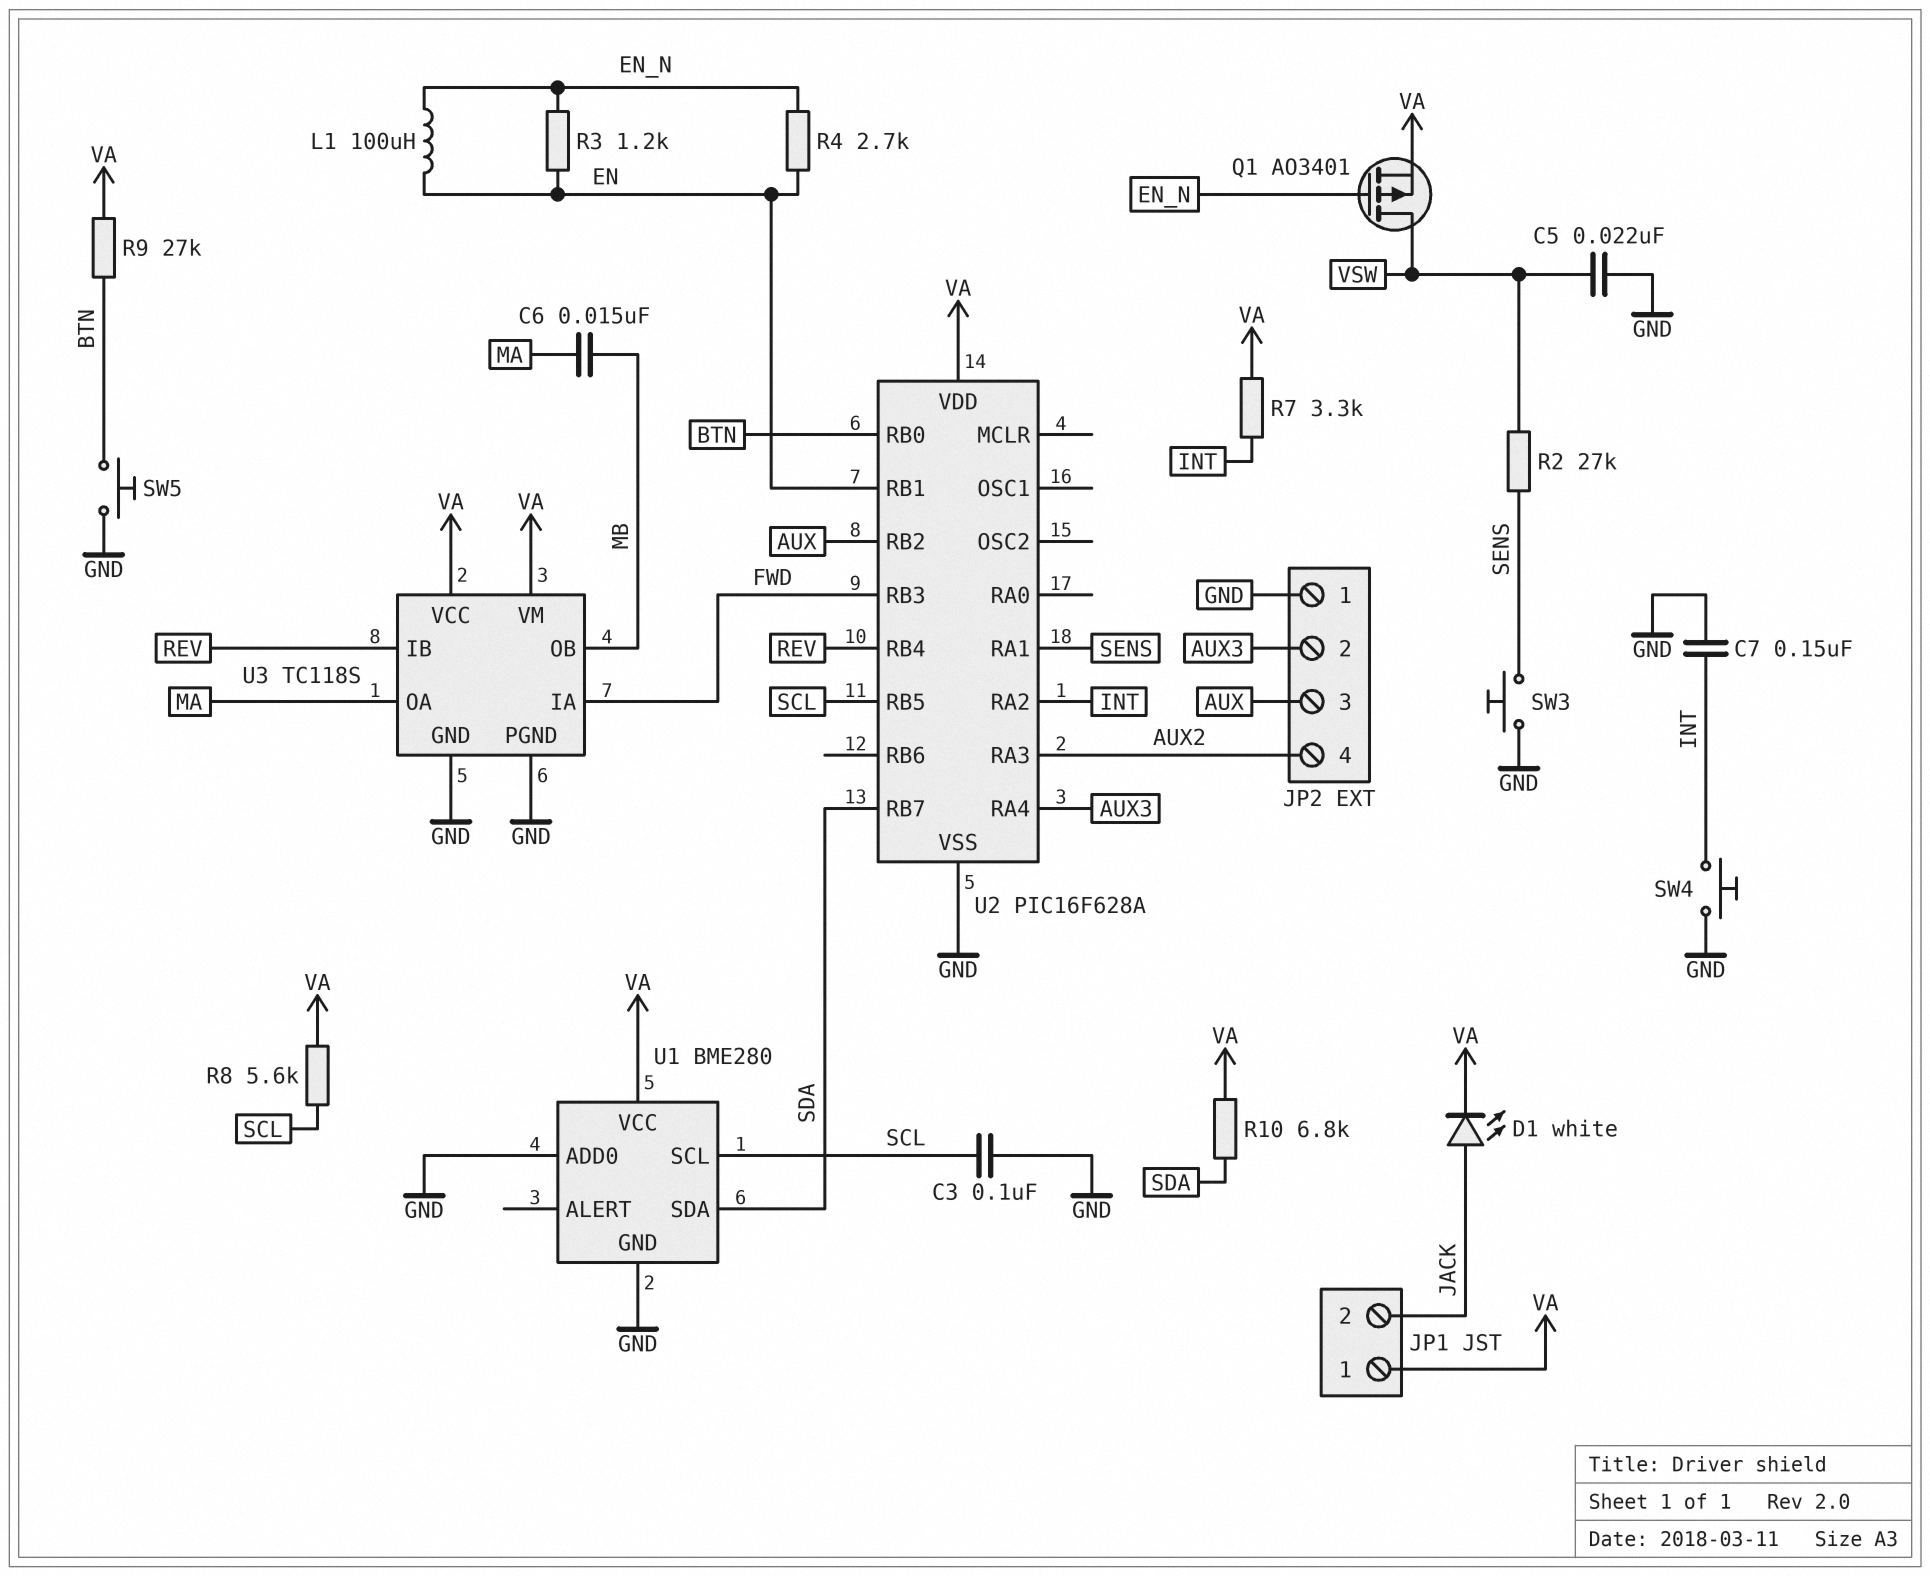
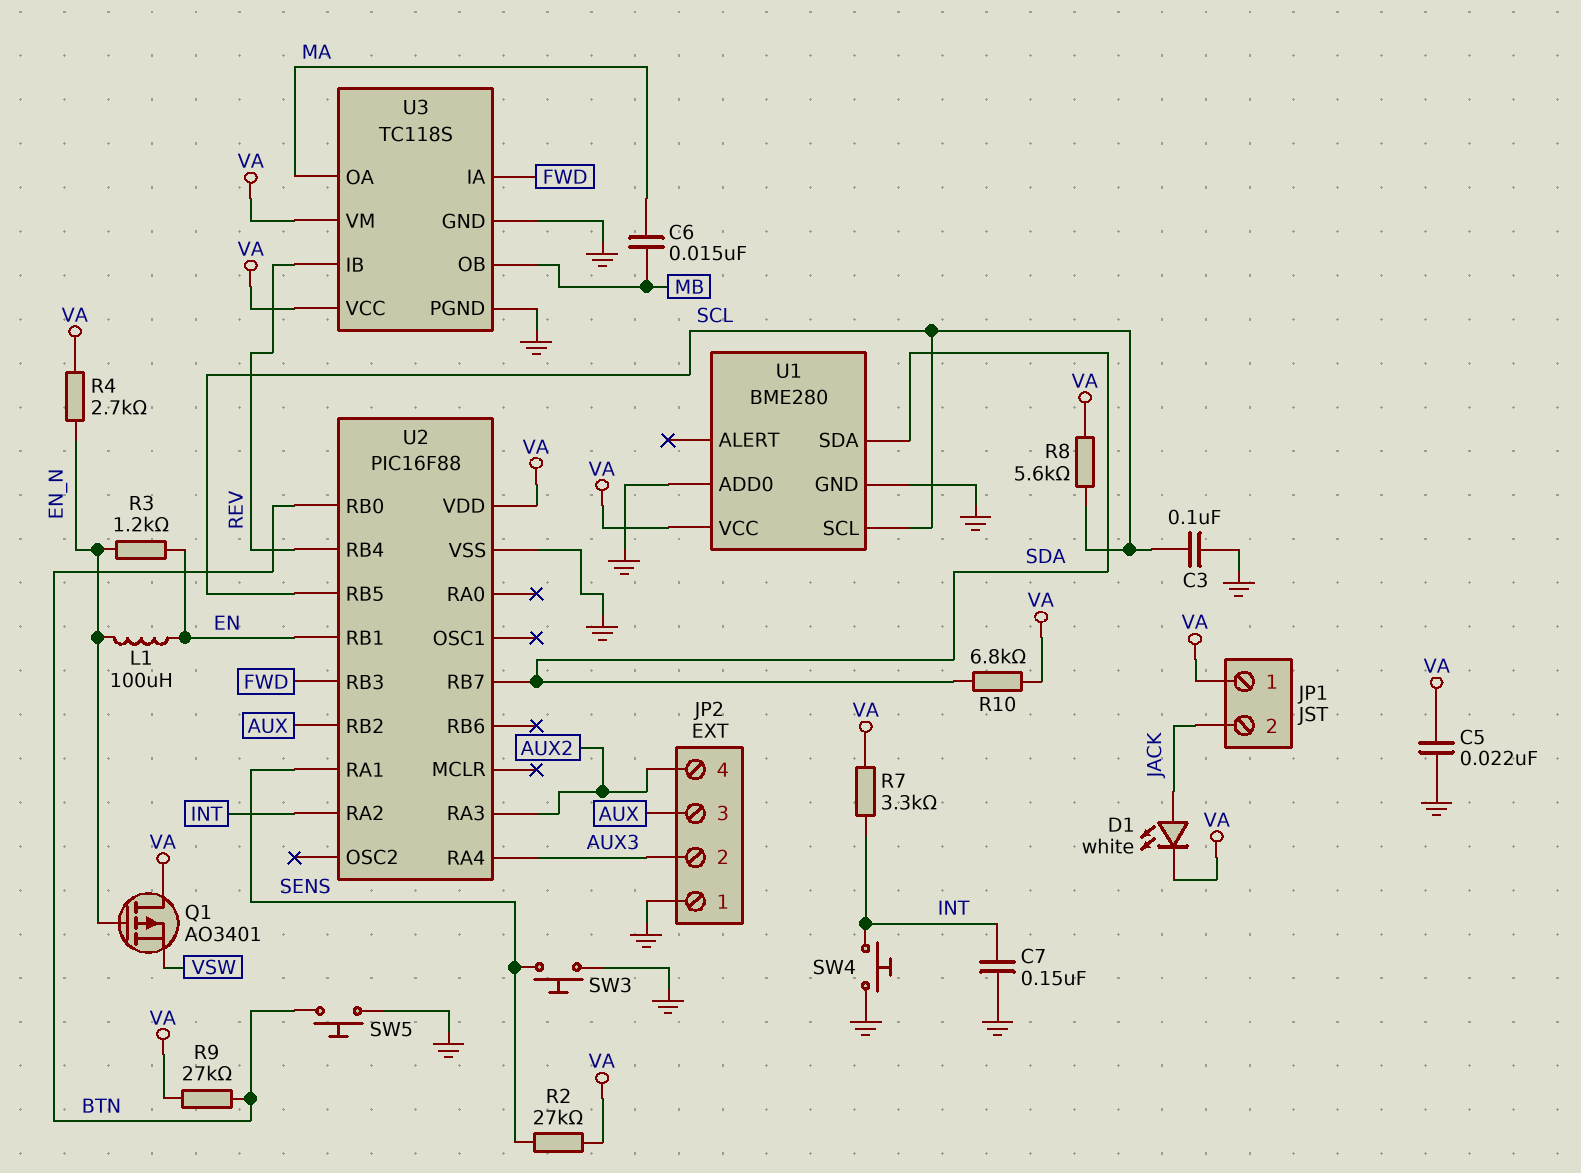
C5: 22nF (GND, VSW) -> 22nF (GND, VA)
Q1: PMOS AO3401 (G EN_N, D VSW, S VA) -> PMOS AO3401 (G EN_N, D VA, S VSW)
R2: 27k (SENS, VSW) -> 27k (SENS, VA)
R4: 2.7k (EN, EN_N) -> 2.7k (EN_N, VA)
U2: PIC16F628A -> PIC16F88

